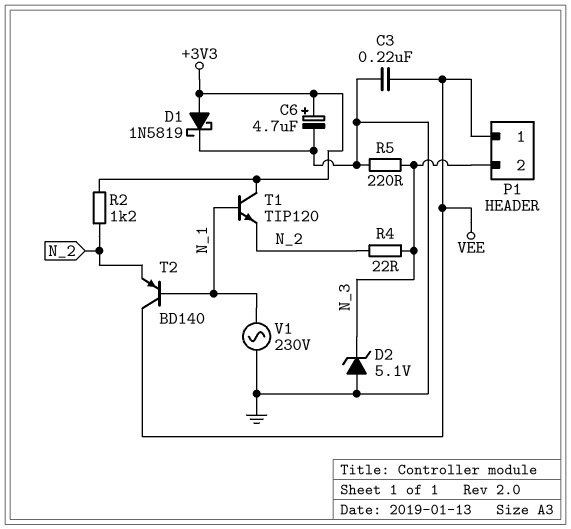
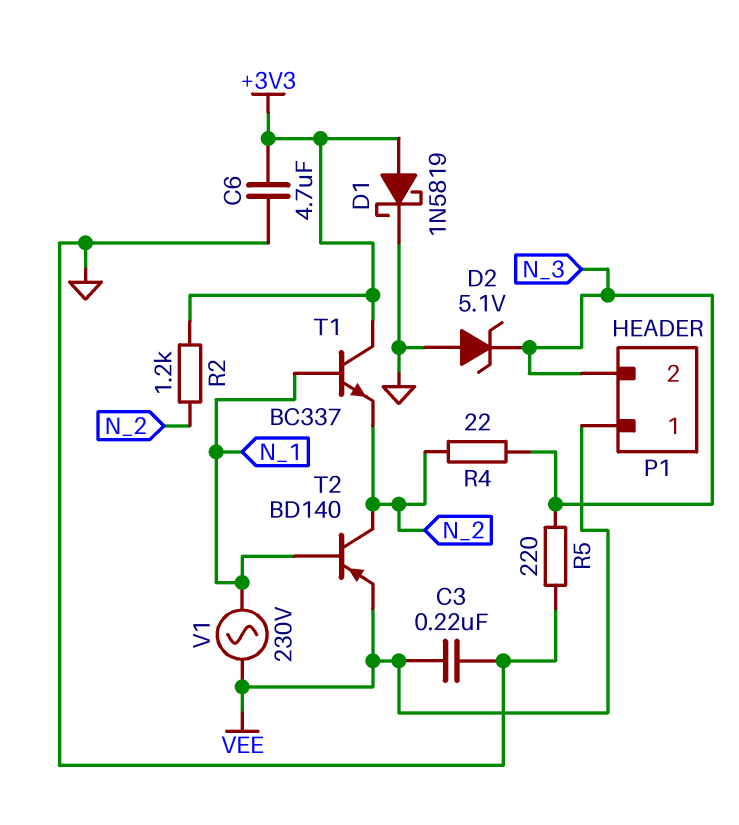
C6: 4.7uF (plus +3V3, minus GND) -> 4.7uF (+3V3, GND)
T1: NPN TIP120 (B N_1, C +3V3, E N_2) -> NPN BC337 (B N_1, C +3V3, E N_2)
T2: PNP BD140 (B N_1, C VEE, E N_2) -> PNP BD140 (B N_1, C N_2, E VEE)
V1: AC 230V (GND, N_1) -> AC 230V (N_1, VEE)

